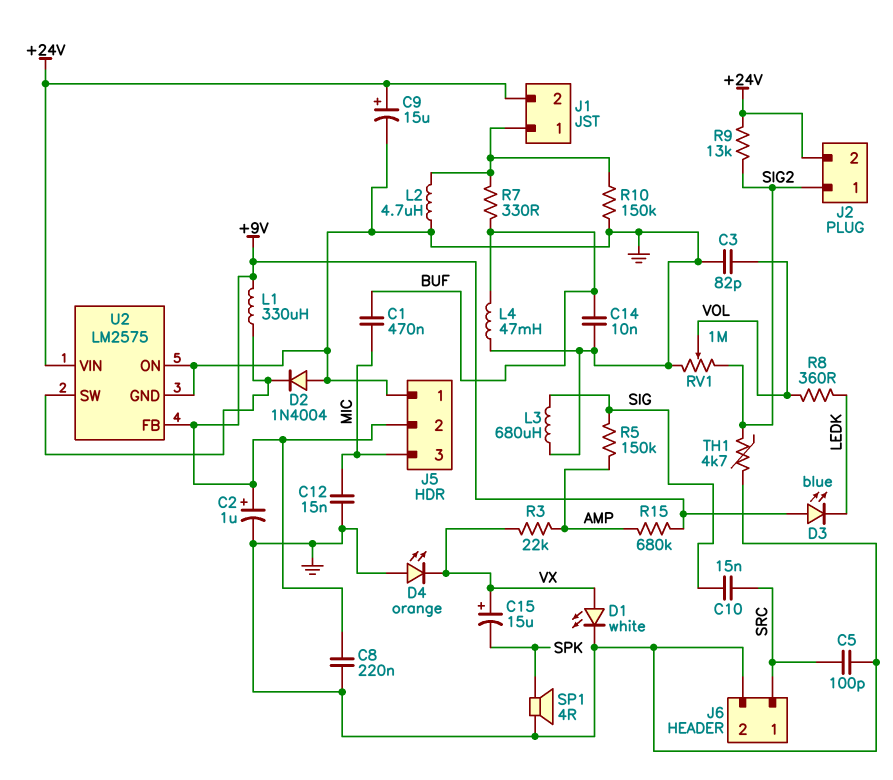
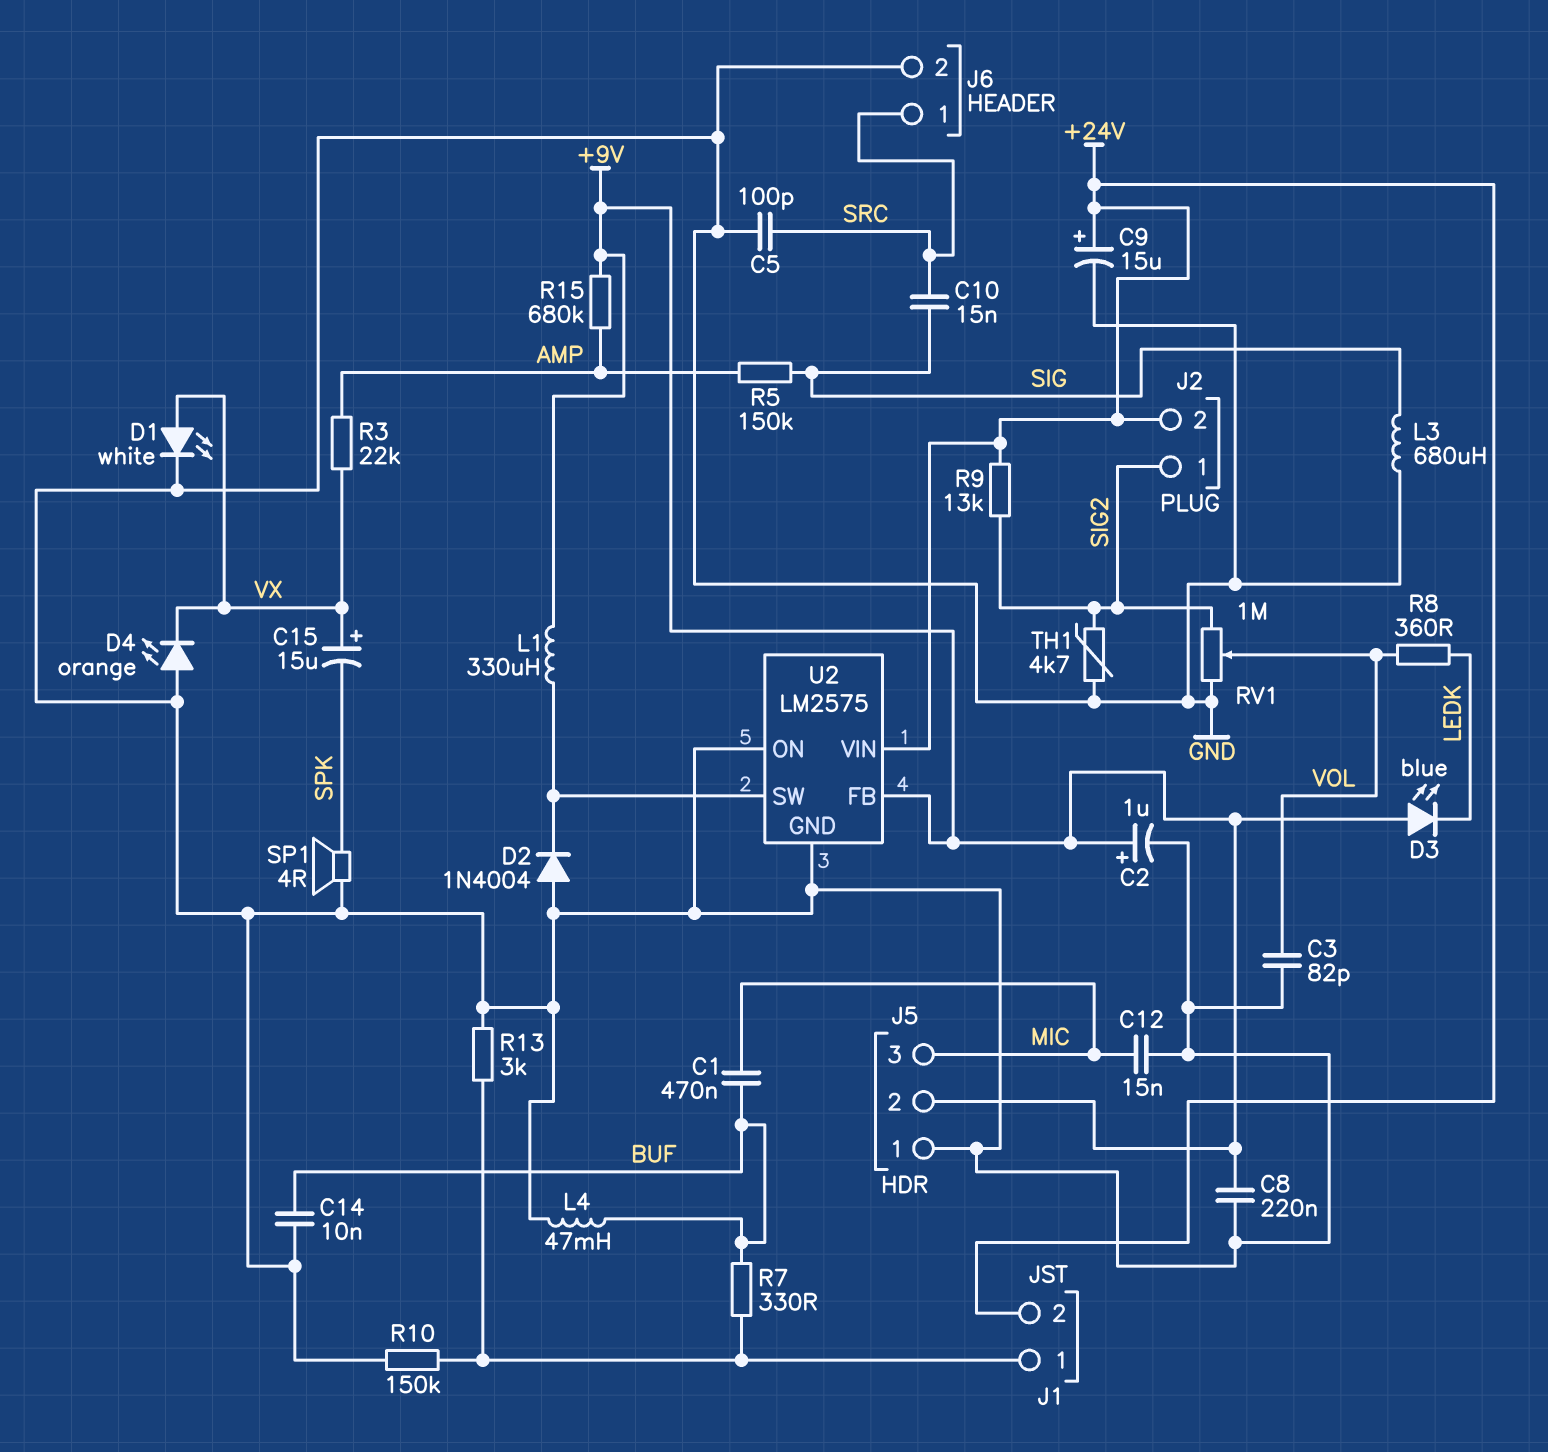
L2: 4.7uH (GND, J1/1) -> none
R13: none -> 3k (GND, J1/1)

